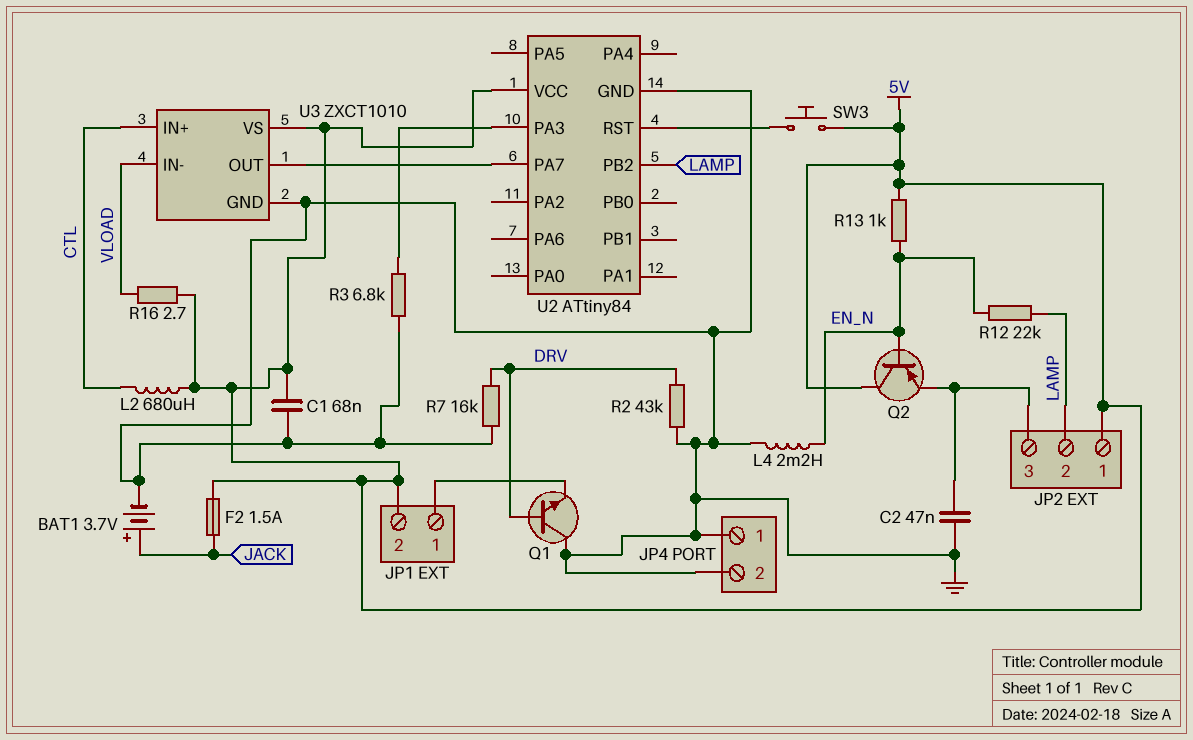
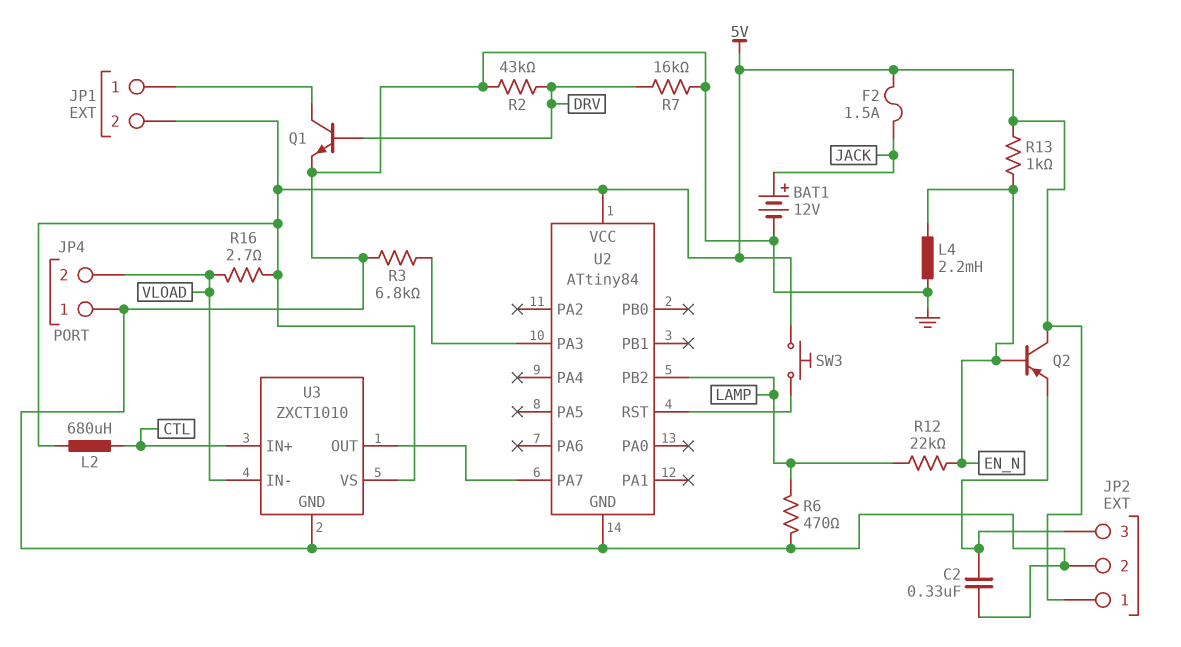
BAT1: 3.7V (plus JACK, minus GND) -> 12V (plus JACK, minus GND)
C1: 68nF (5V, GND) -> none
C2: 47nF (GND, JP2/3) -> 330nF (GND, JP2/3)
JP2 pin 2: LAMP -> GND
JP4 pin 2: GND -> VLOAD
Q1: NPN (B DRV, C GND, E JP1/1) -> NPN (B DRV, C JP1/1, E GND)
R6: none -> 470 (GND, LAMP)

